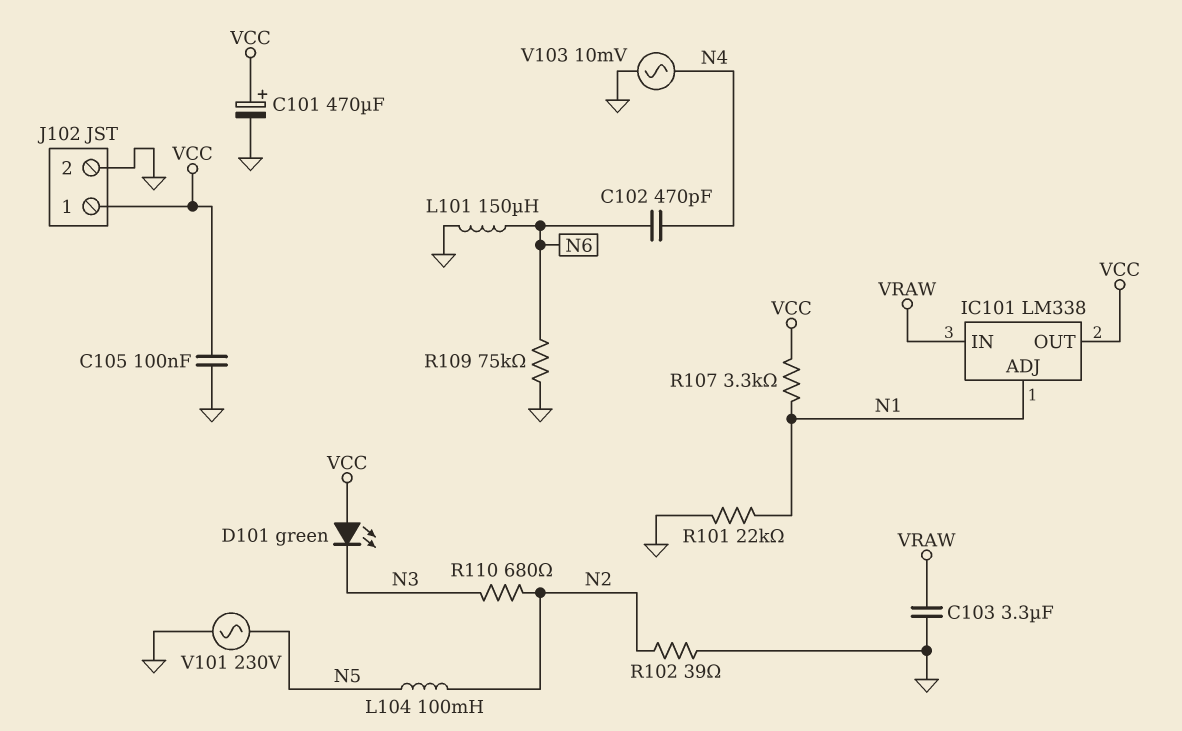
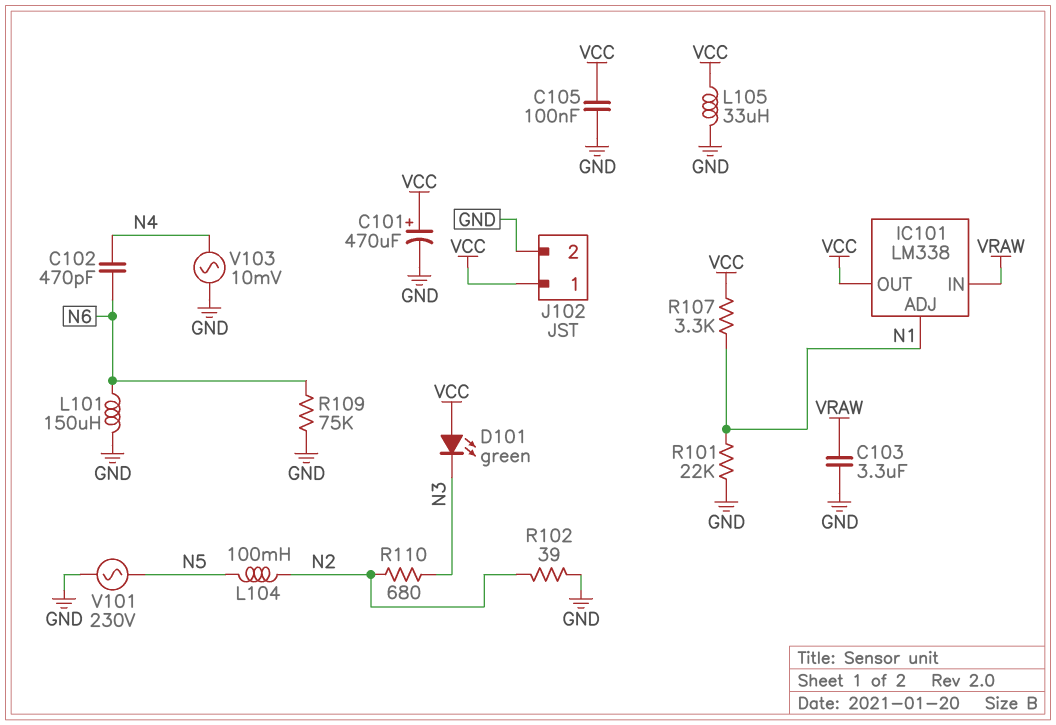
L105: none -> 33uH (GND, VCC)

